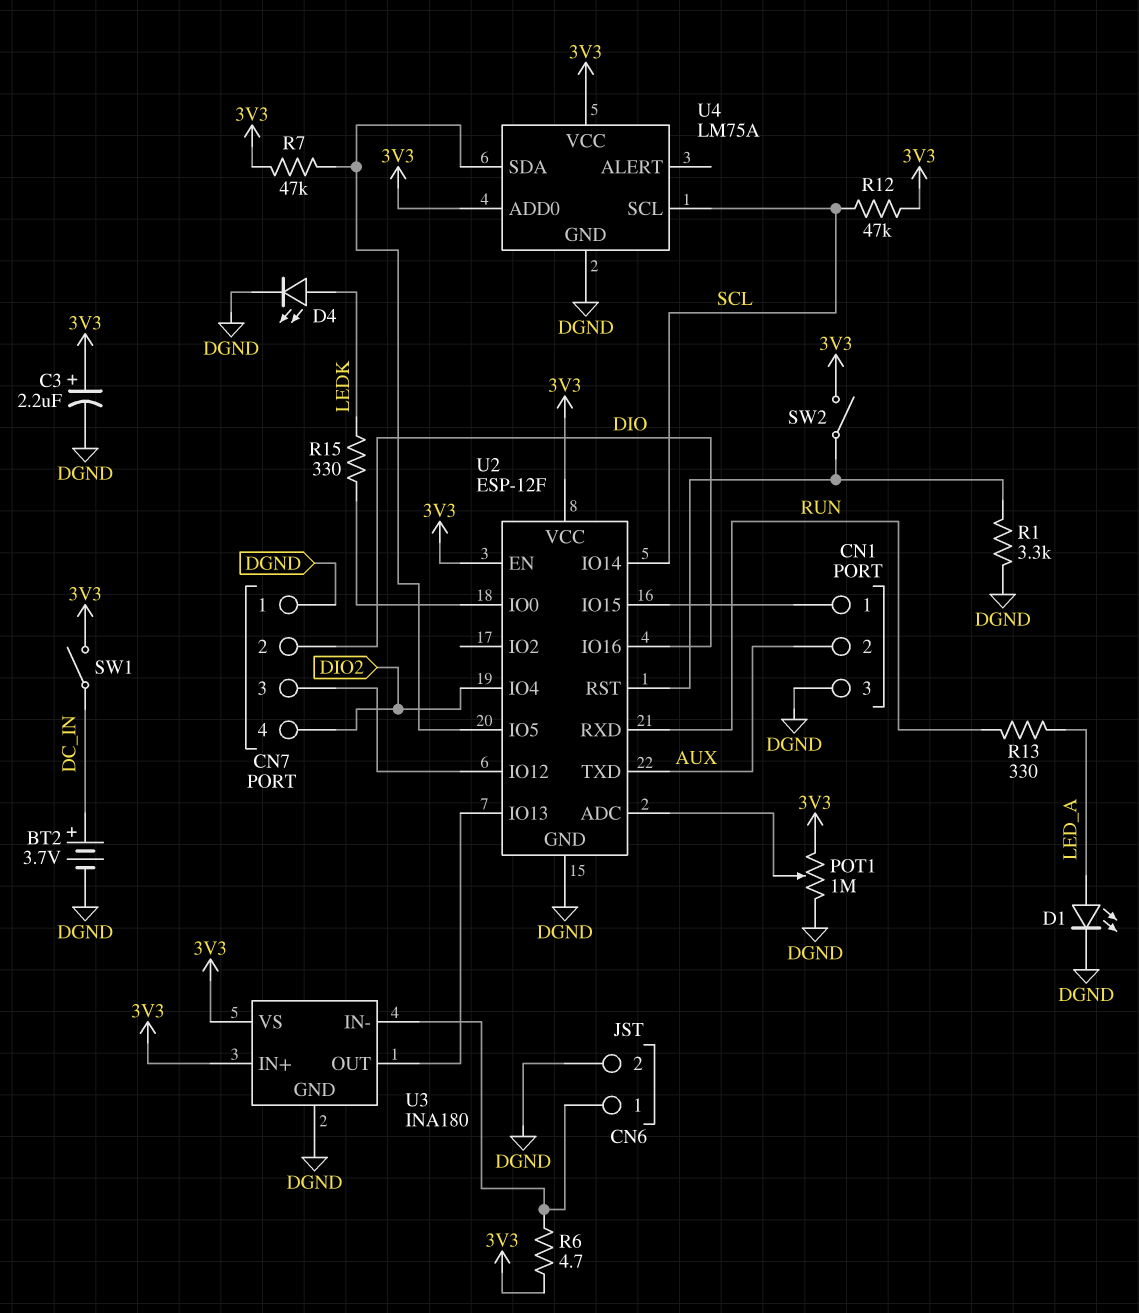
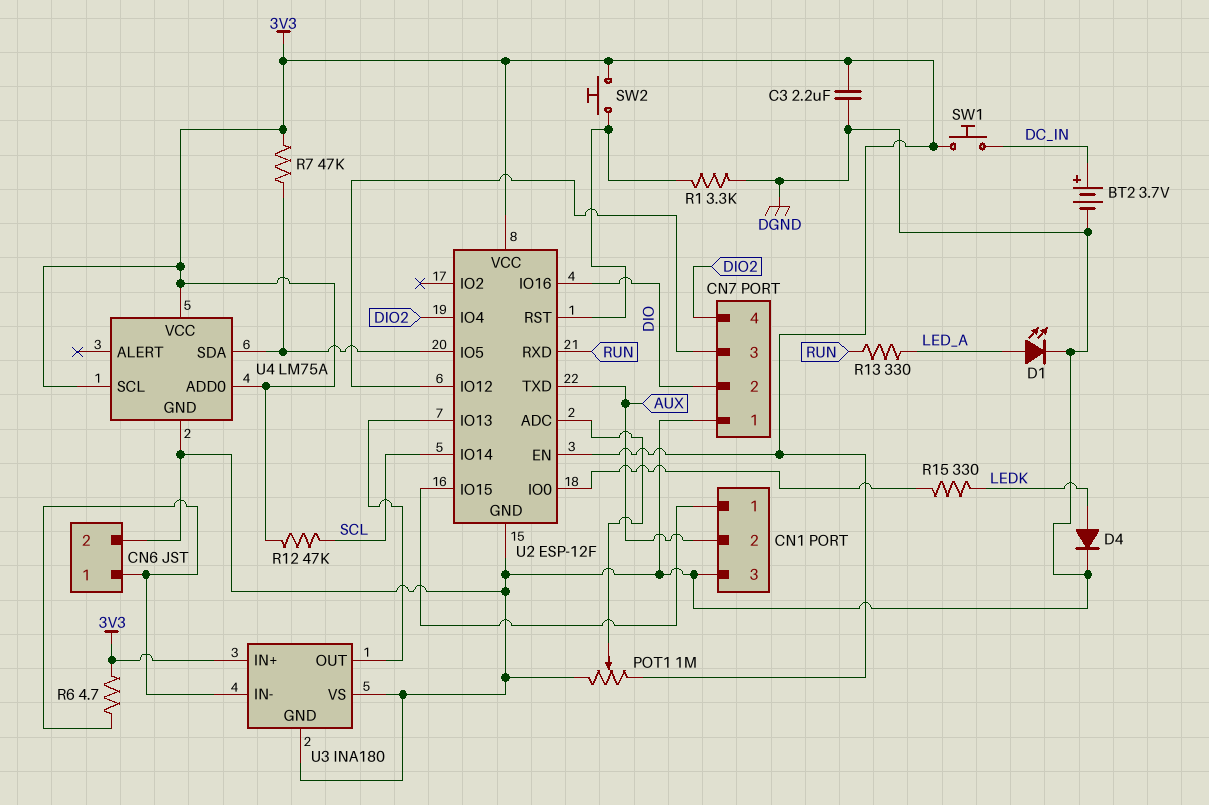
C3: 2.2uF (plus 3V3, minus DGND) -> 2.2uF (3V3, DGND)
D4: LED (A LEDK, K DGND) -> diode (A LEDK, K DGND)
SW1: switch (3V3, DC_IN) -> button (3V3, DC_IN)
SW2: switch (3V3, U2/RST) -> button (3V3, U2/RST)
U3 pin VS: 3V3 -> DGND
U4 pin SCL: SCL -> 3V3

